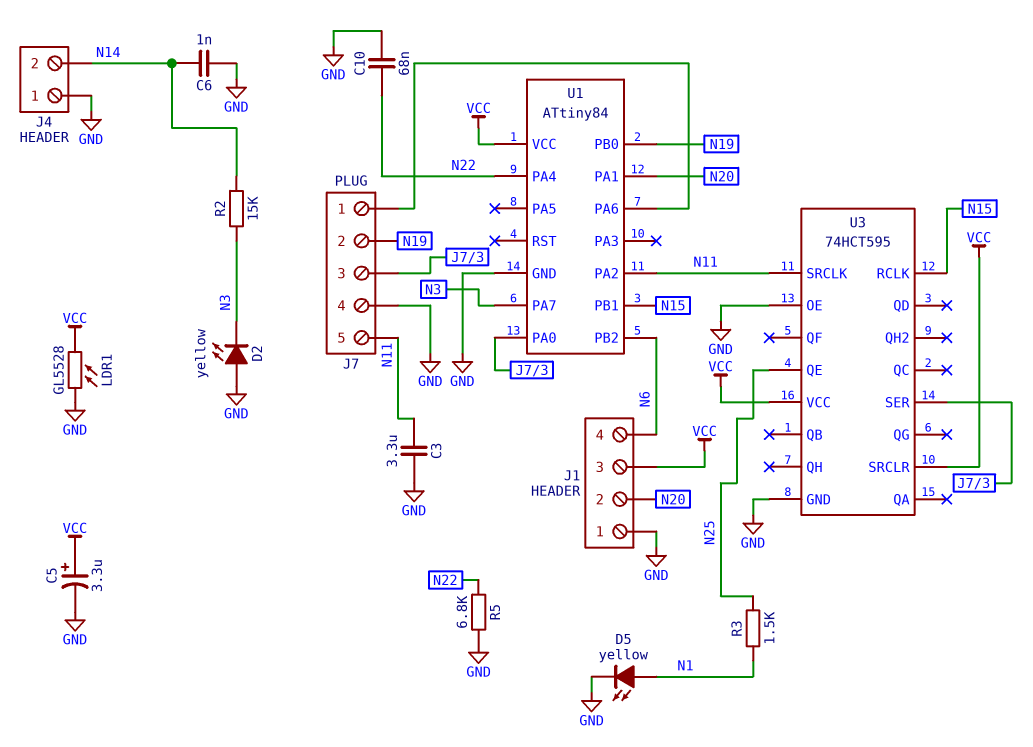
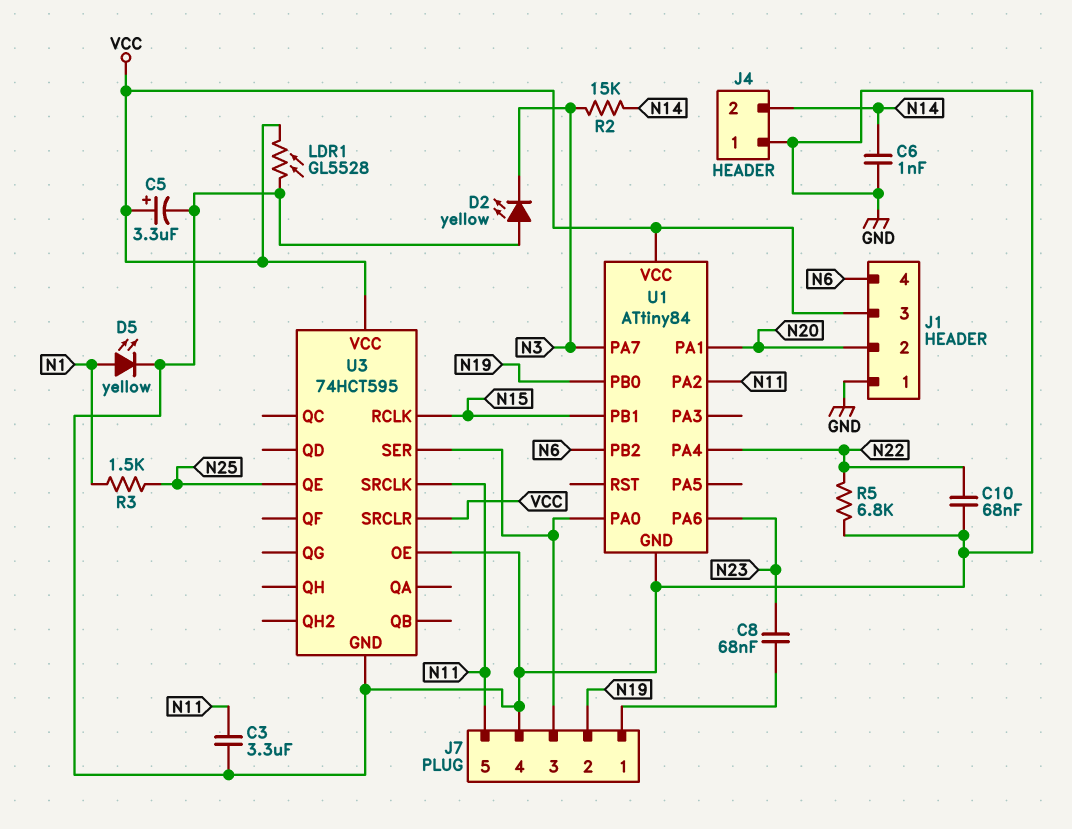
C8: none -> 68nF (J7/1, N23)
U1 pin PA6: J7/1 -> N23

